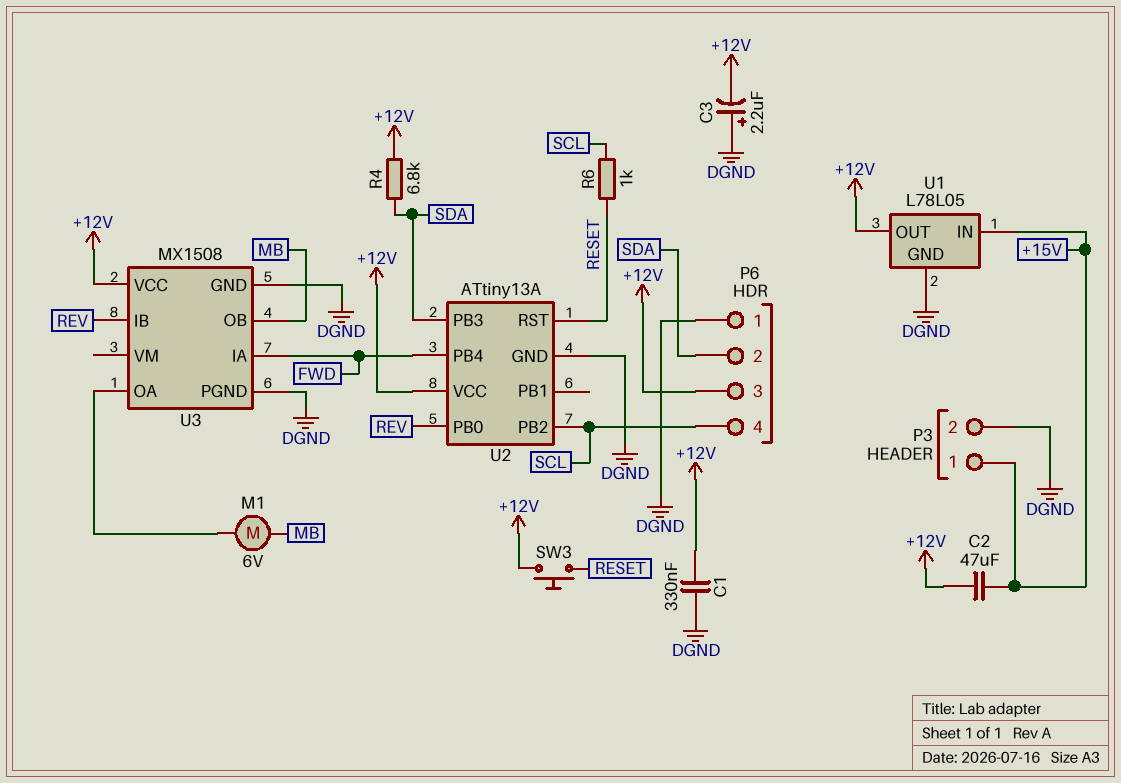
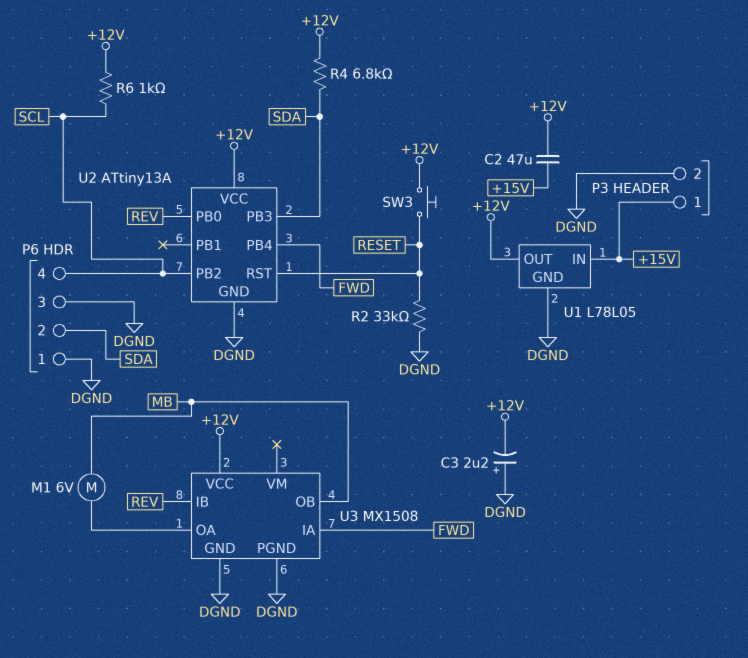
C1: 330nF (+12V, DGND) -> none
P6 pin 3: +12V -> DGND
R2: none -> 33k (DGND, RESET)
R6: 1k (RESET, SCL) -> 1k (+12V, SCL)

